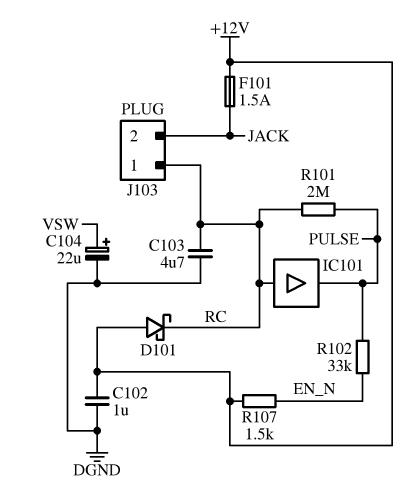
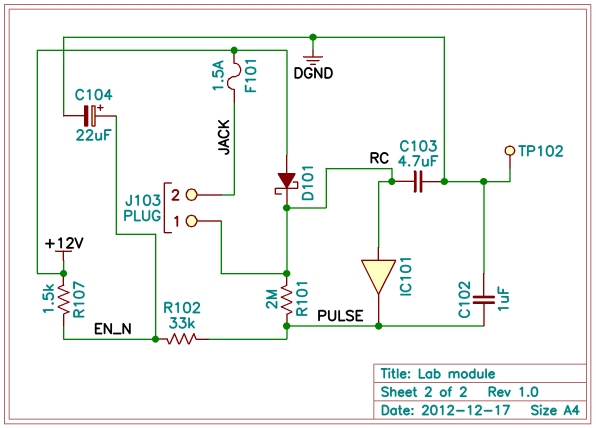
C102: 1uF (+12V, DGND) -> 1uF (DGND, PULSE)
C104: 22uF (plus VSW, minus DGND) -> 22uF (plus EN_N, minus DGND)
TP102: none -> test point (DGND)

